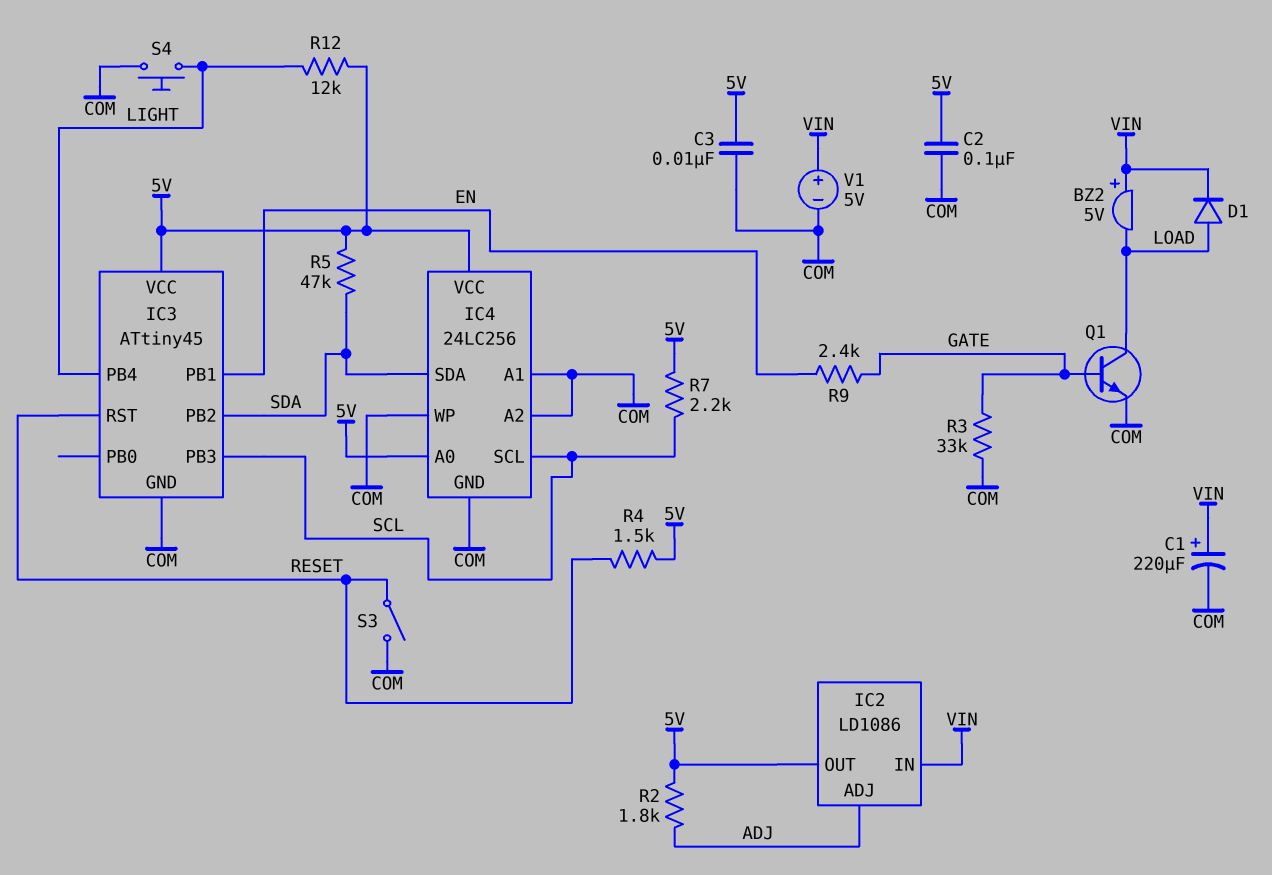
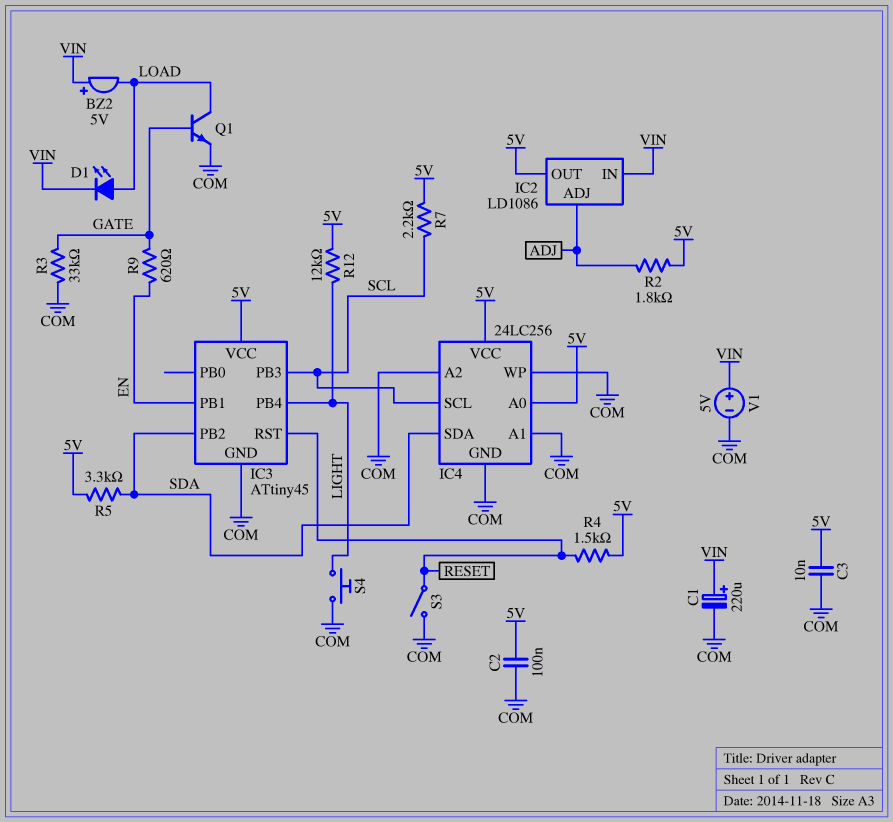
D1: diode (A LOAD, K VIN) -> LED (A LOAD, K VIN)
R5: 47k (5V, SDA) -> 3.3k (5V, SDA)
R9: 2.4k (EN, GATE) -> 620 (EN, GATE)

